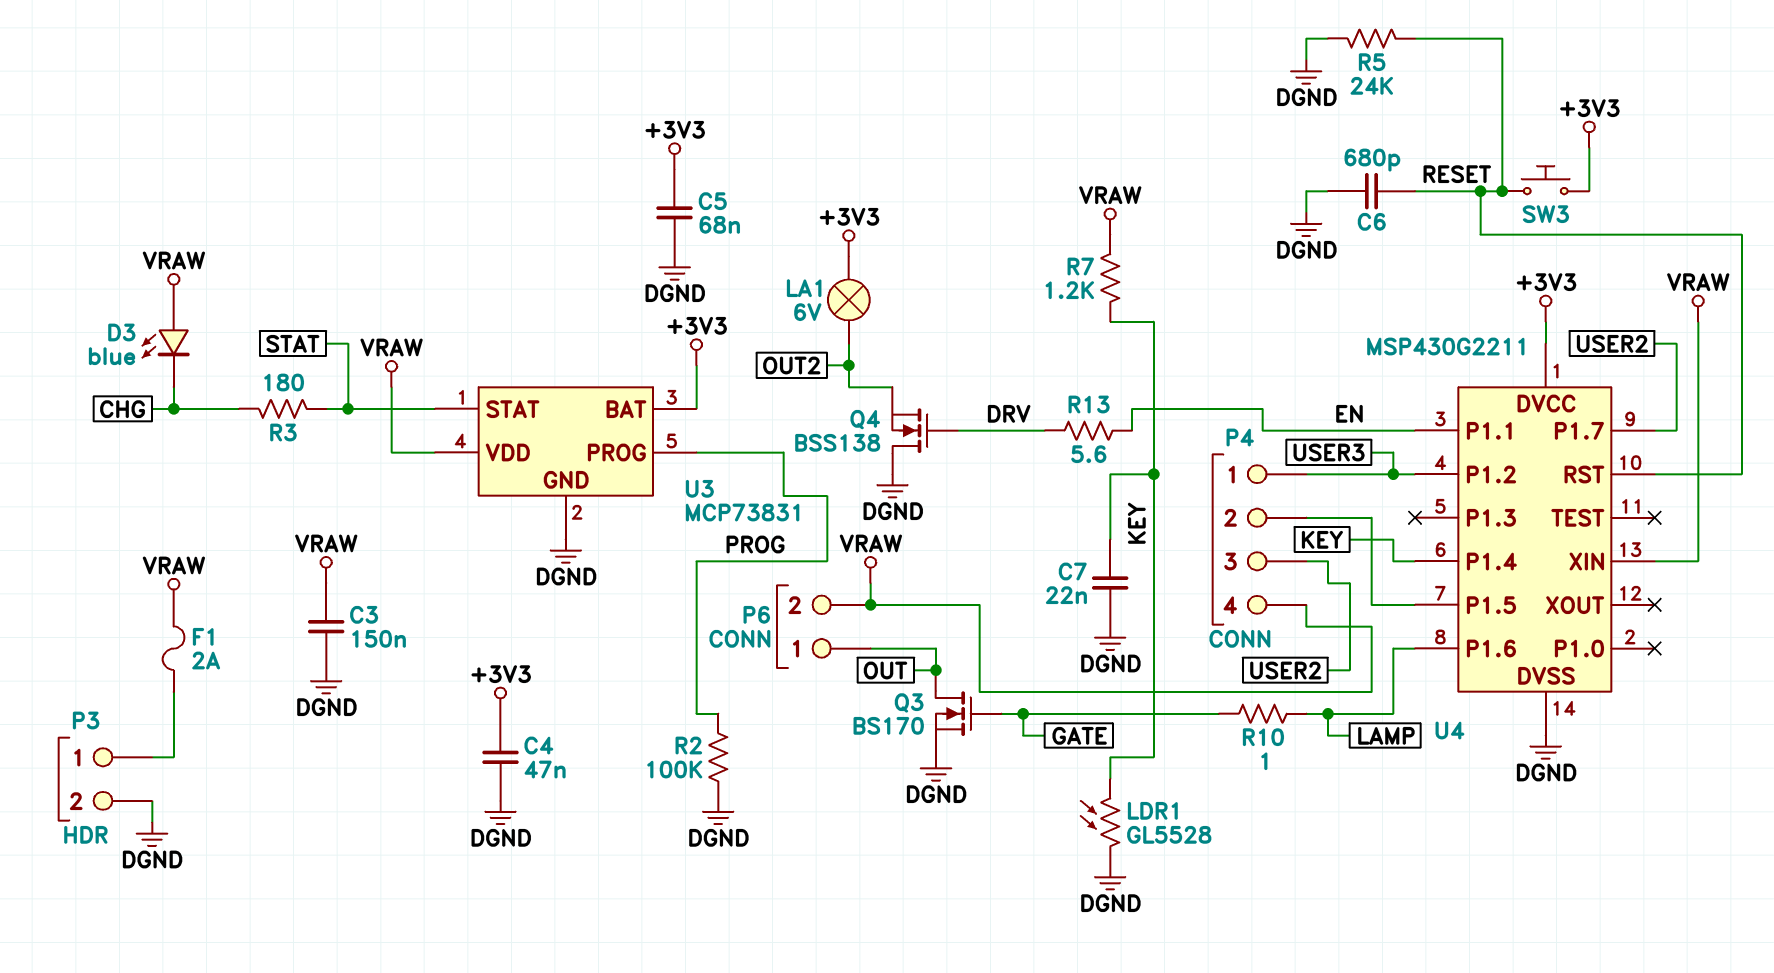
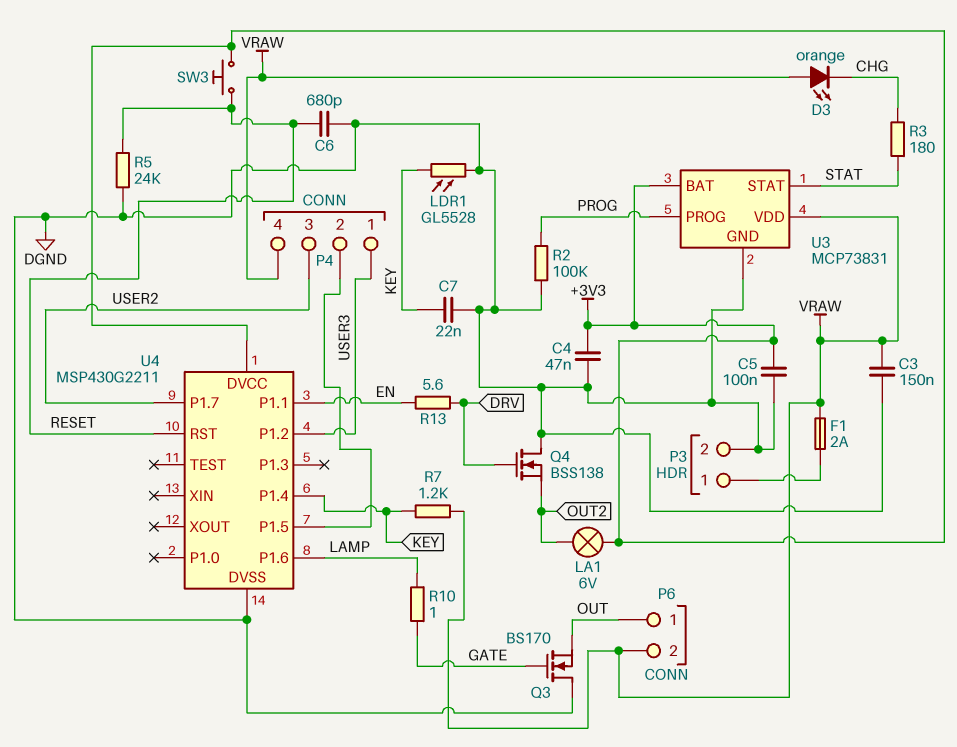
C5: 68nF (+3V3, DGND) -> 100nF (+3V3, DGND)
D3: LED blue (A VRAW, K CHG) -> LED orange (A VRAW, K CHG)
Q3: NMOS BS170 (G GATE, D OUT, S DGND) -> NMOS BS170 (G GATE, D DGND, S OUT)
U4 pin XIN: VRAW -> none

